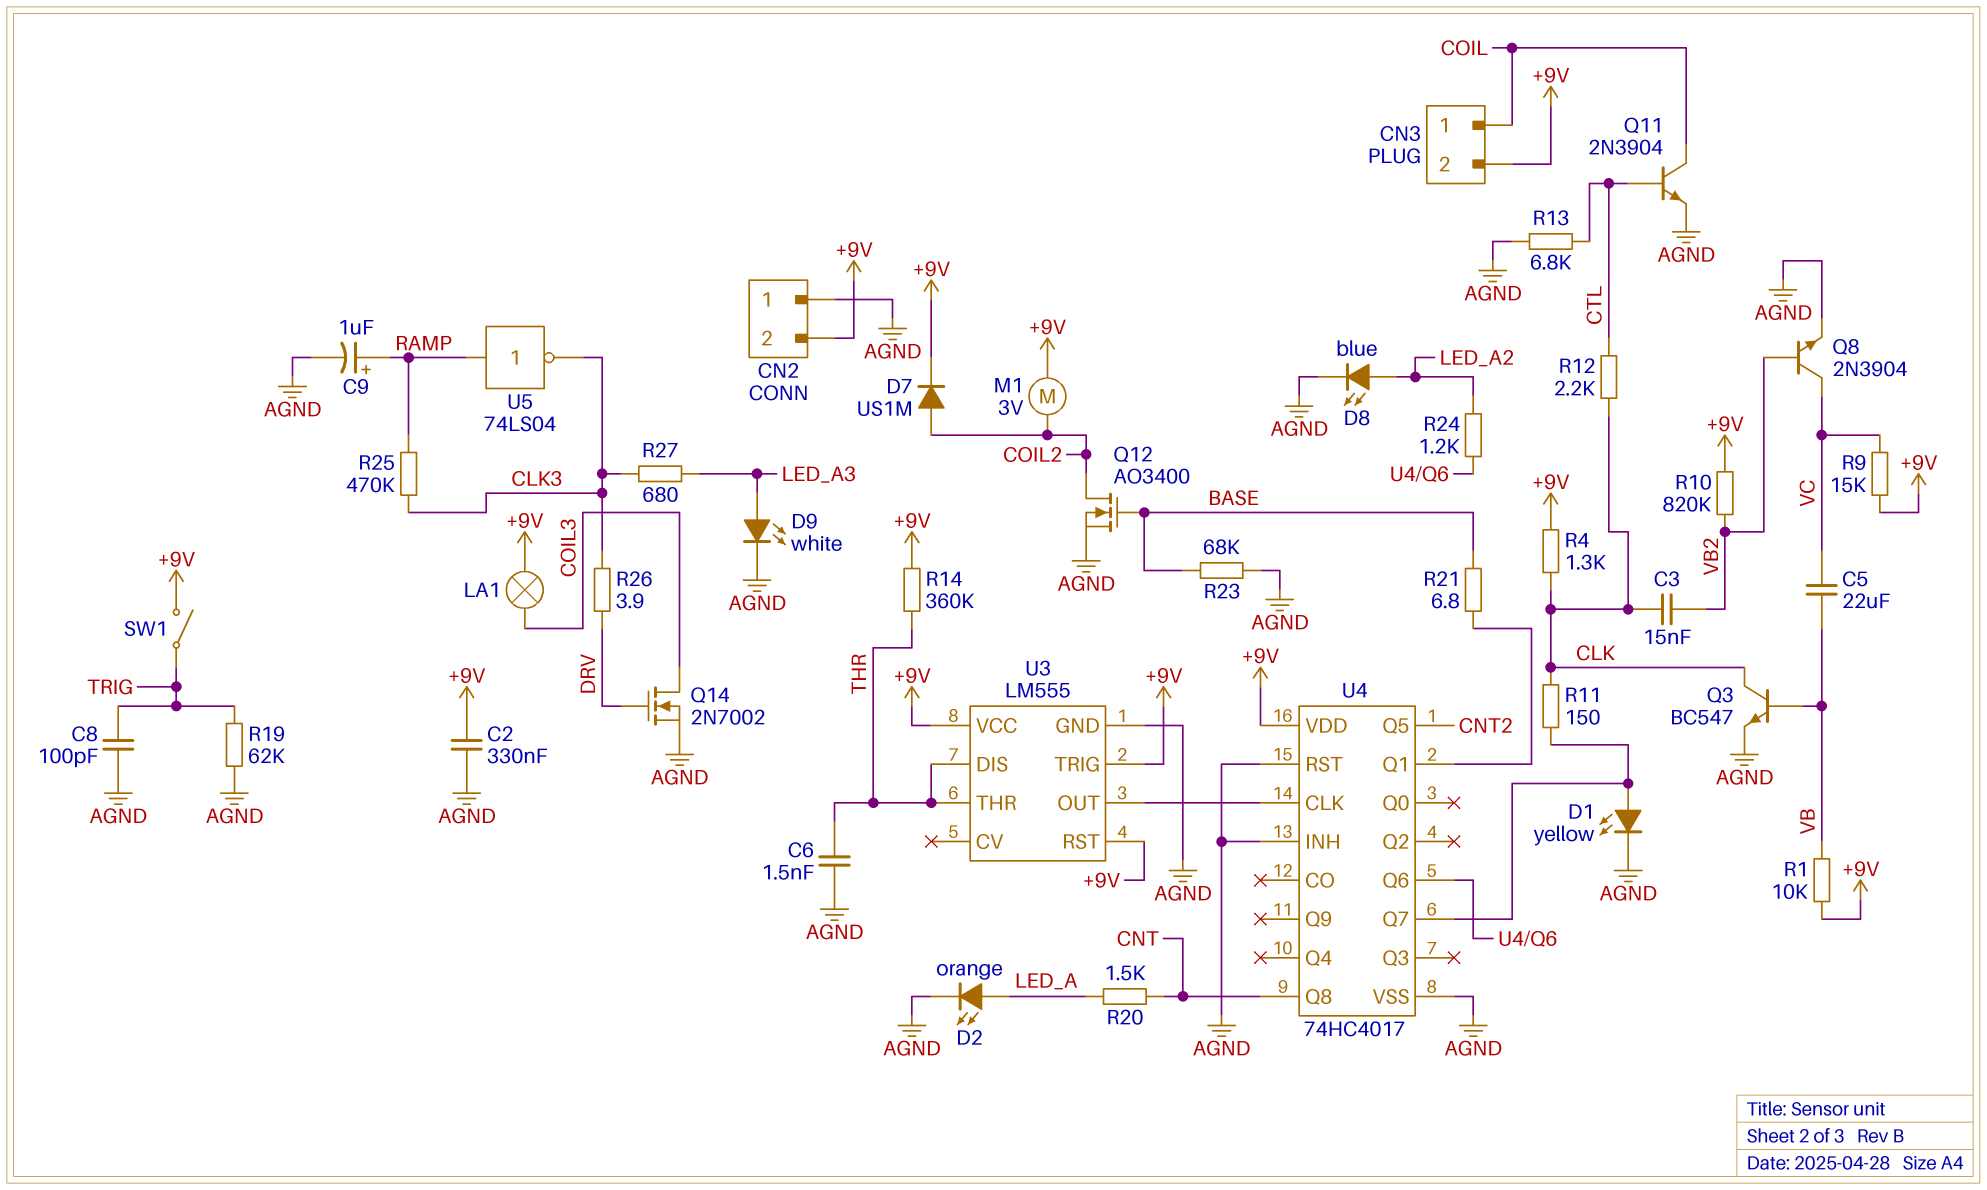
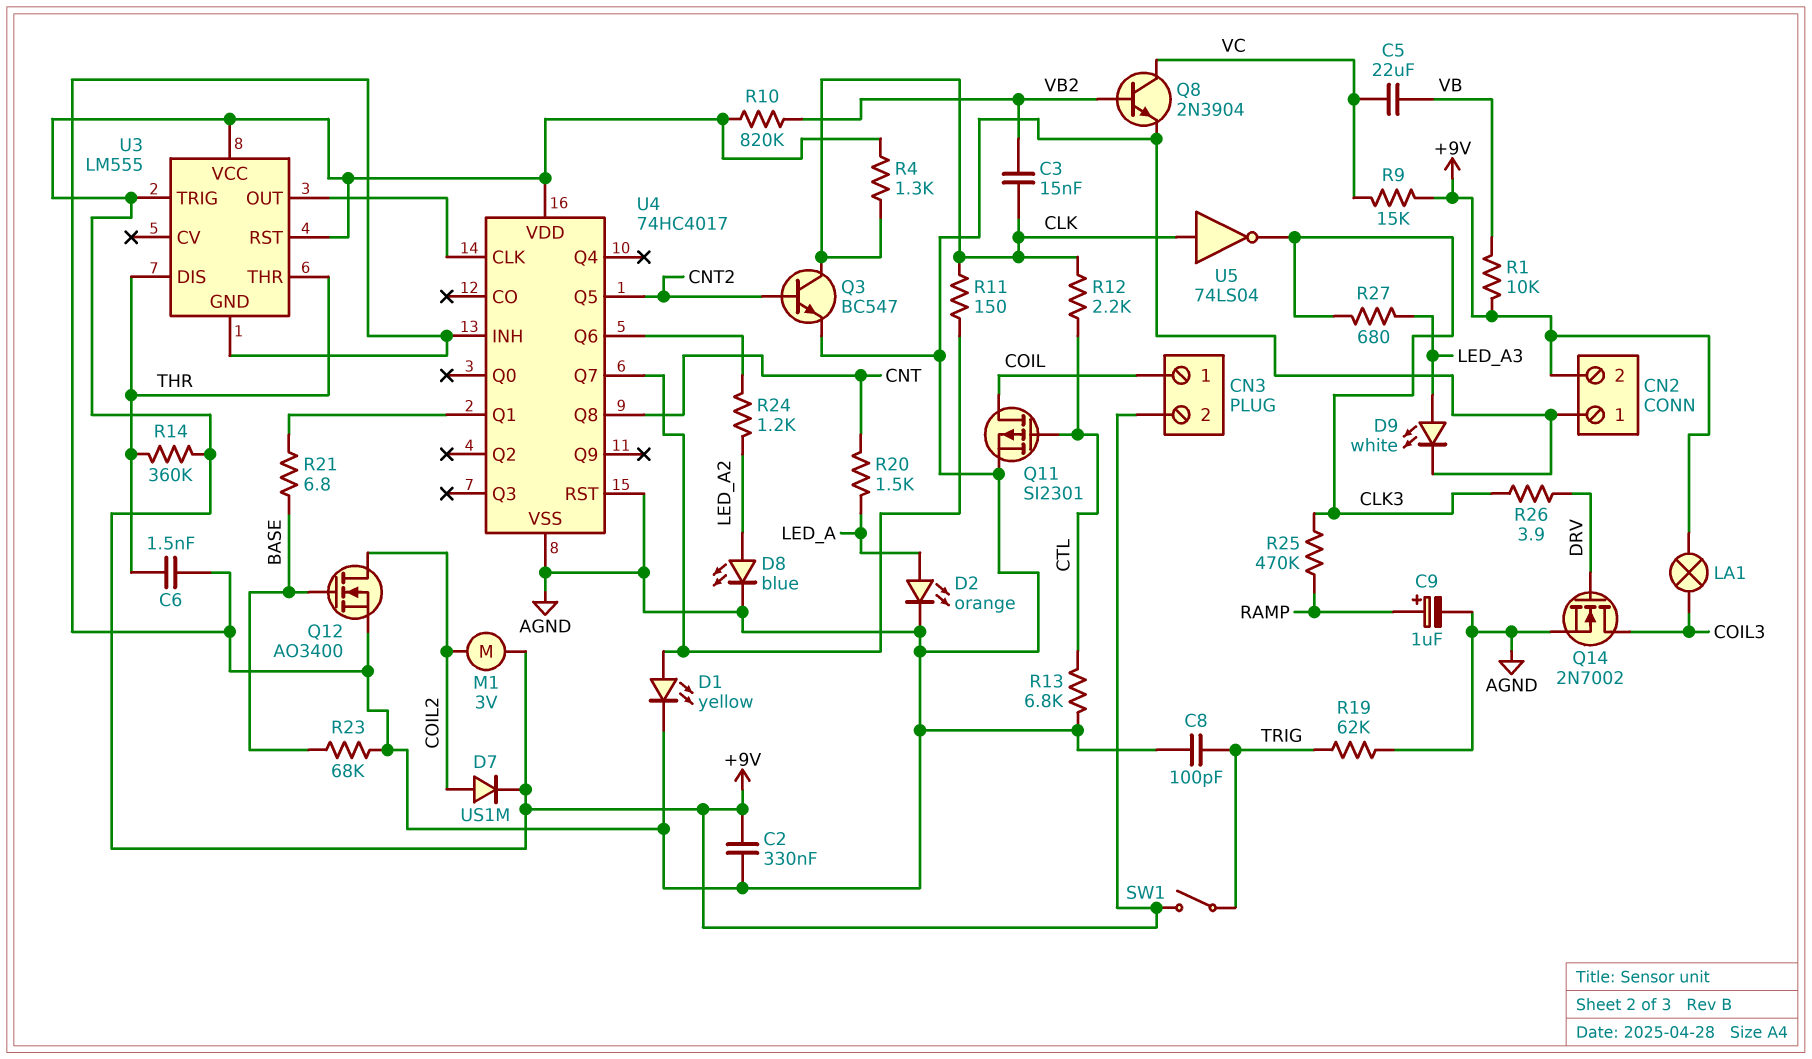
Q3: NPN BC547 (B VB, C CLK, E AGND) -> NPN BC547 (B CNT2, C CLK, E AGND)
Q11: NPN 2N3904 (B CTL, C COIL, E AGND) -> PMOS SI2301 (G CTL, D COIL, S AGND)
U5: NOT 74LS04 (in RAMP, out CLK3) -> NOT 74LS04 (in CLK, out CLK3)

